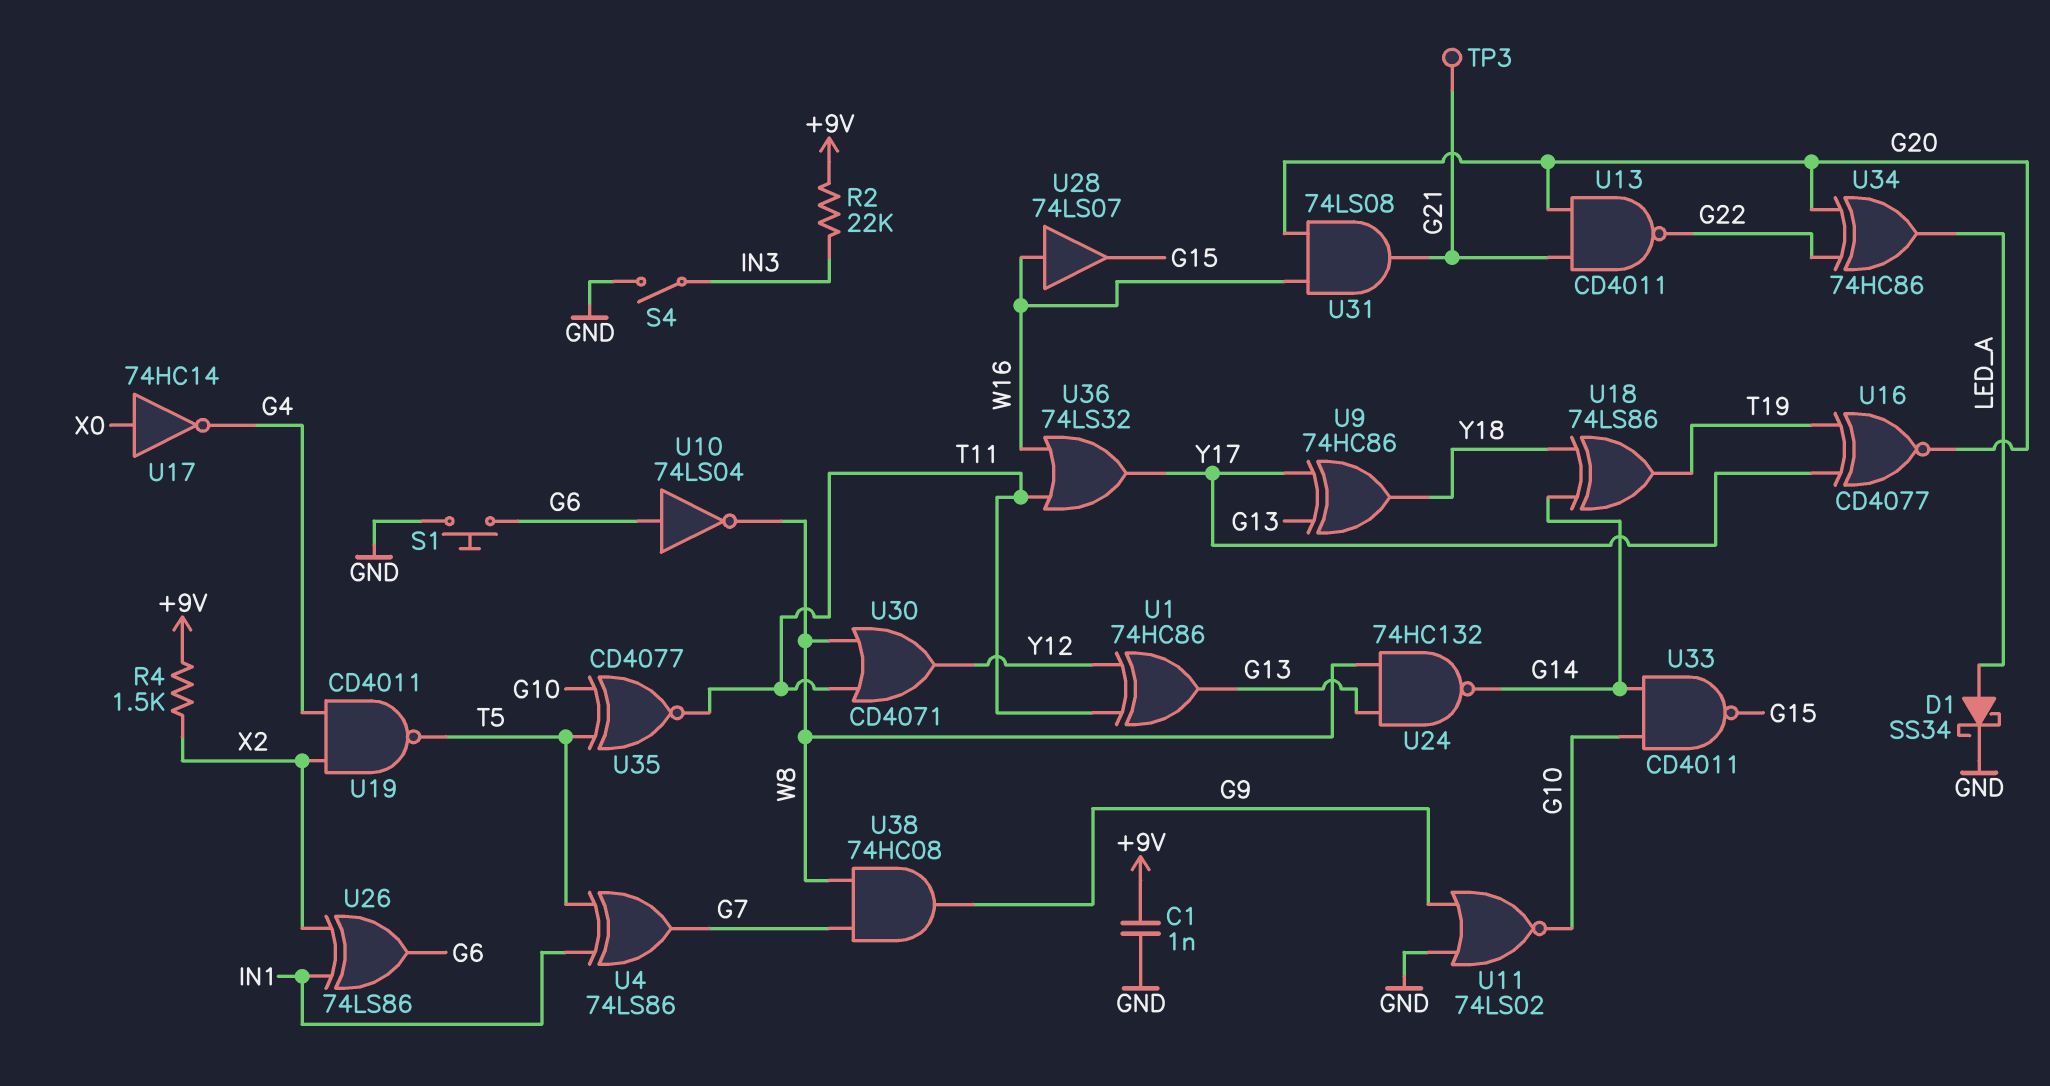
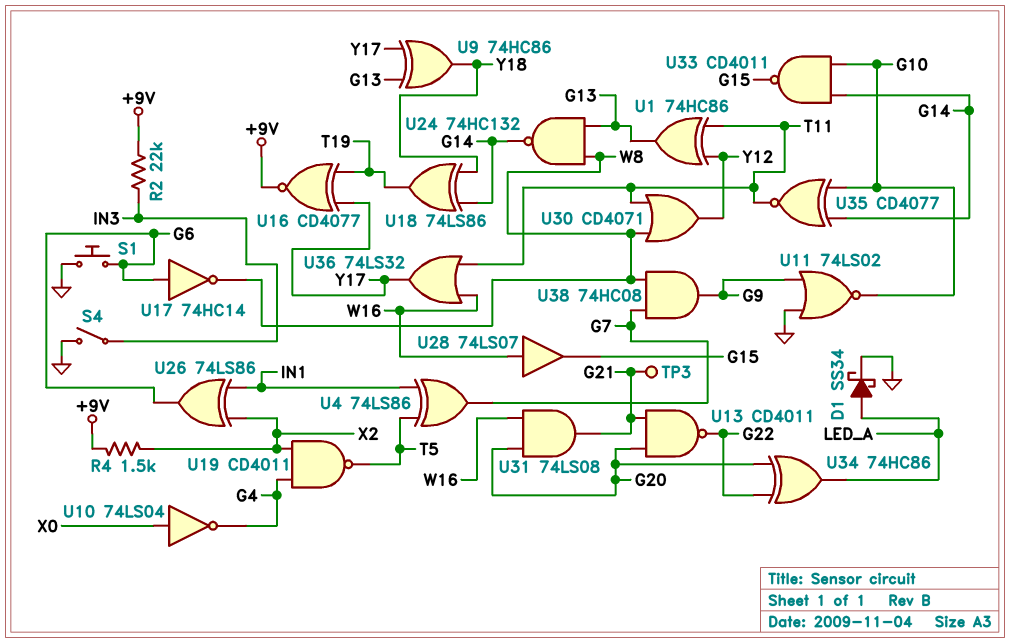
C1: 1nF (+9V, GND) -> none
U10: NOT 74LS04 (in G6, out W8) -> NOT 74LS04 (in X0, out G4)
U16: XNOR CD4077 (in T19, in Y17, out G20) -> XNOR CD4077 (in T19, in Y17, out +9V)
U17: NOT 74HC14 (in X0, out G4) -> NOT 74HC14 (in G6, out W8)
U35: XNOR CD4077 (in G10, in T5, out T11) -> XNOR CD4077 (in G10, in G14, out T11)

